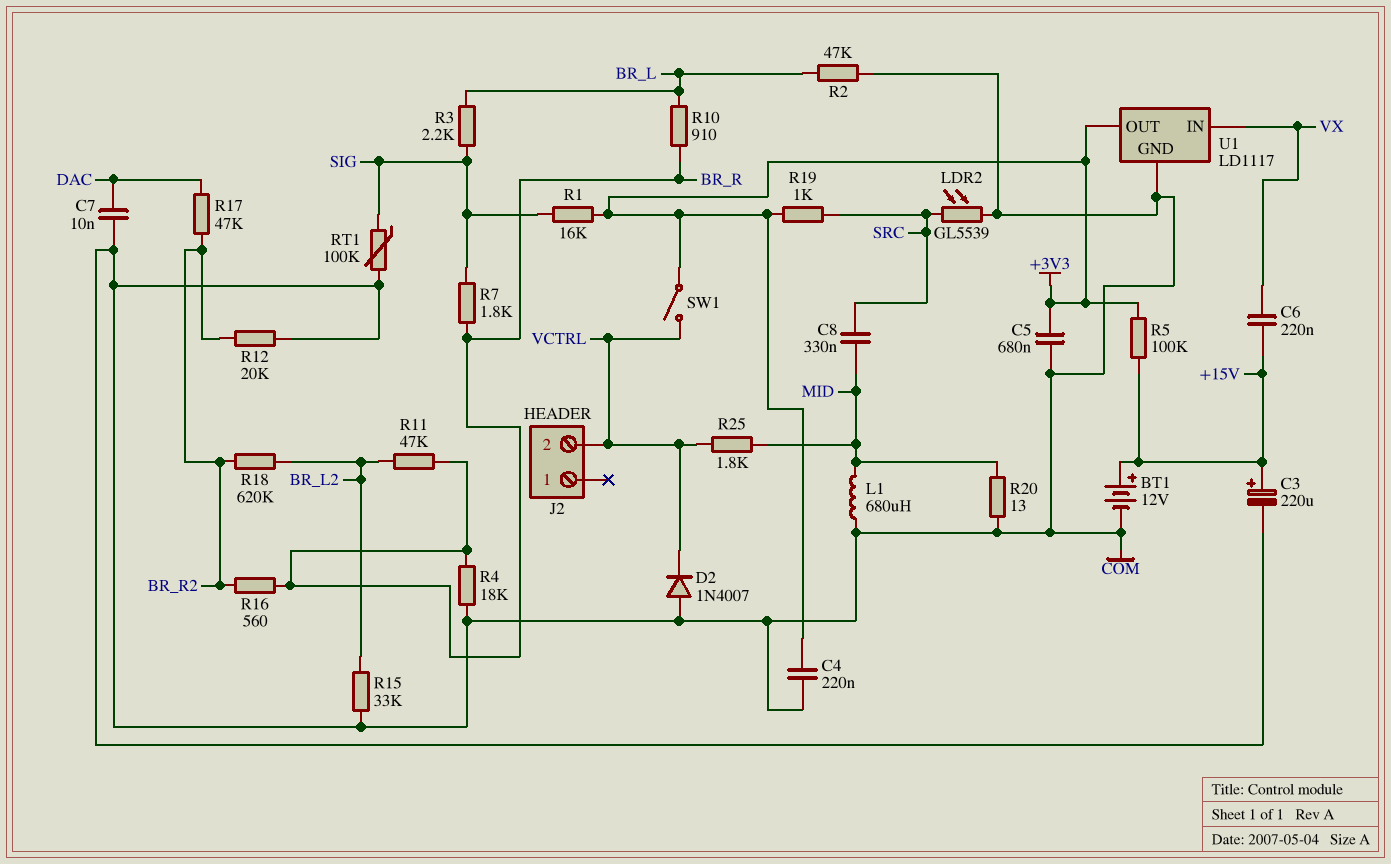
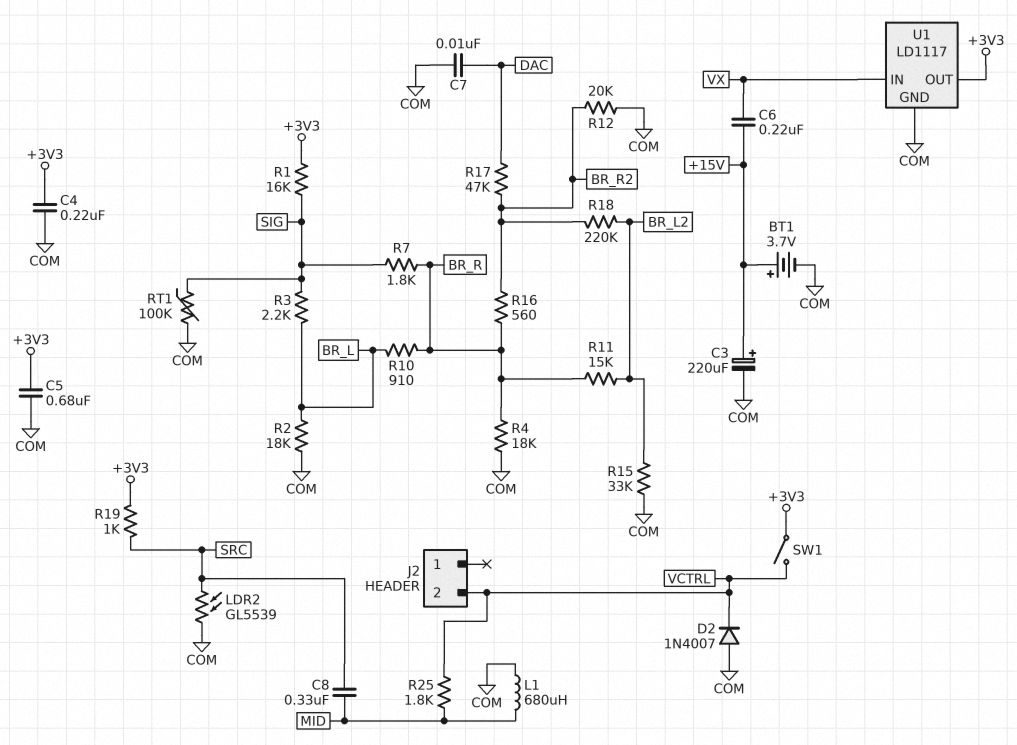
BT1: 12V (plus +15V, minus COM) -> 3.7V (plus +15V, minus COM)
R2: 47k (BR_L, COM) -> 18k (BR_L, COM)
R5: 100k (+3V3, +15V) -> none
R11: 47k (BR_L2, BR_R) -> 15k (BR_L2, BR_R)
R18: 620k (BR_L2, BR_R2) -> 220k (BR_L2, BR_R2)
R20: 13 (COM, MID) -> none

